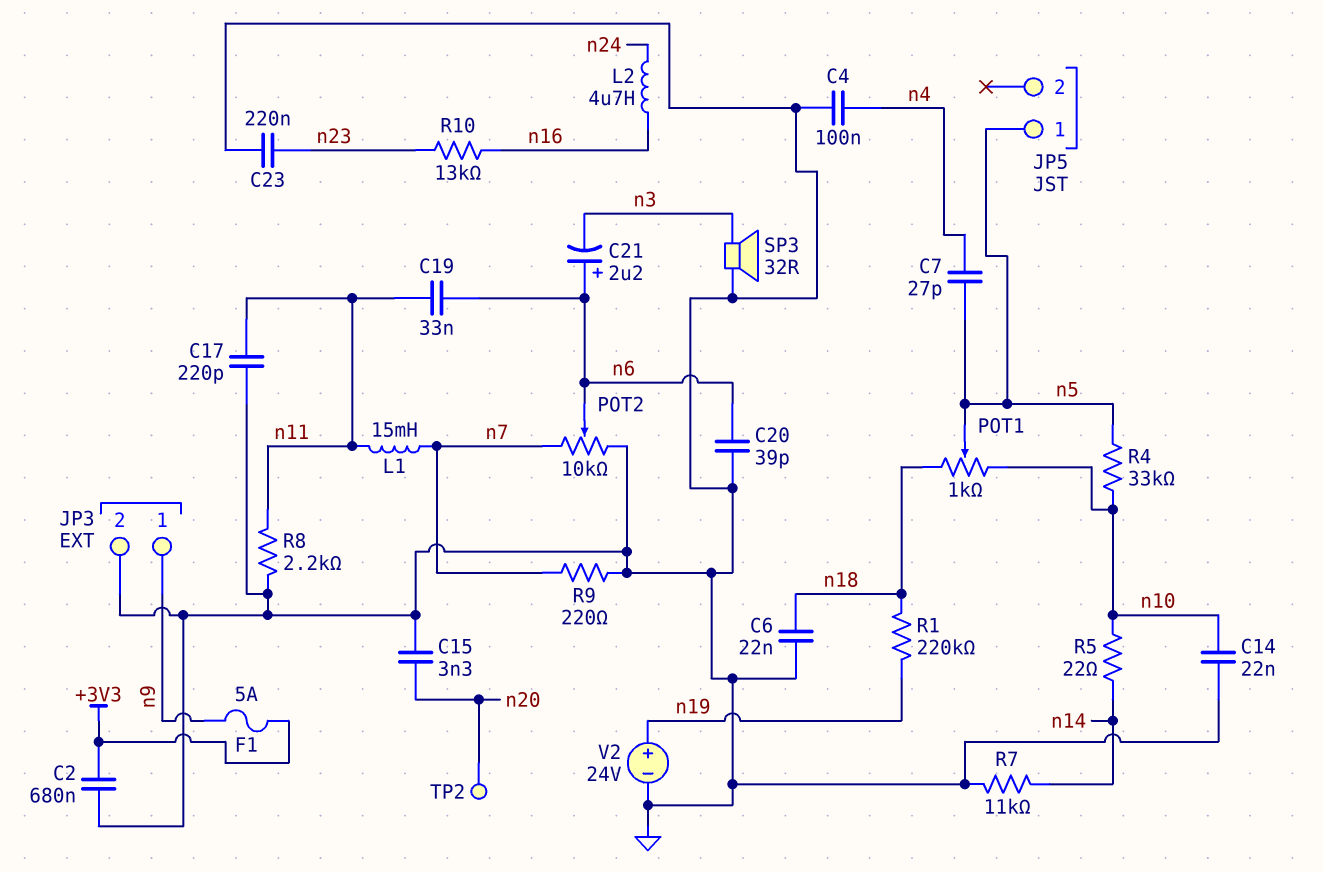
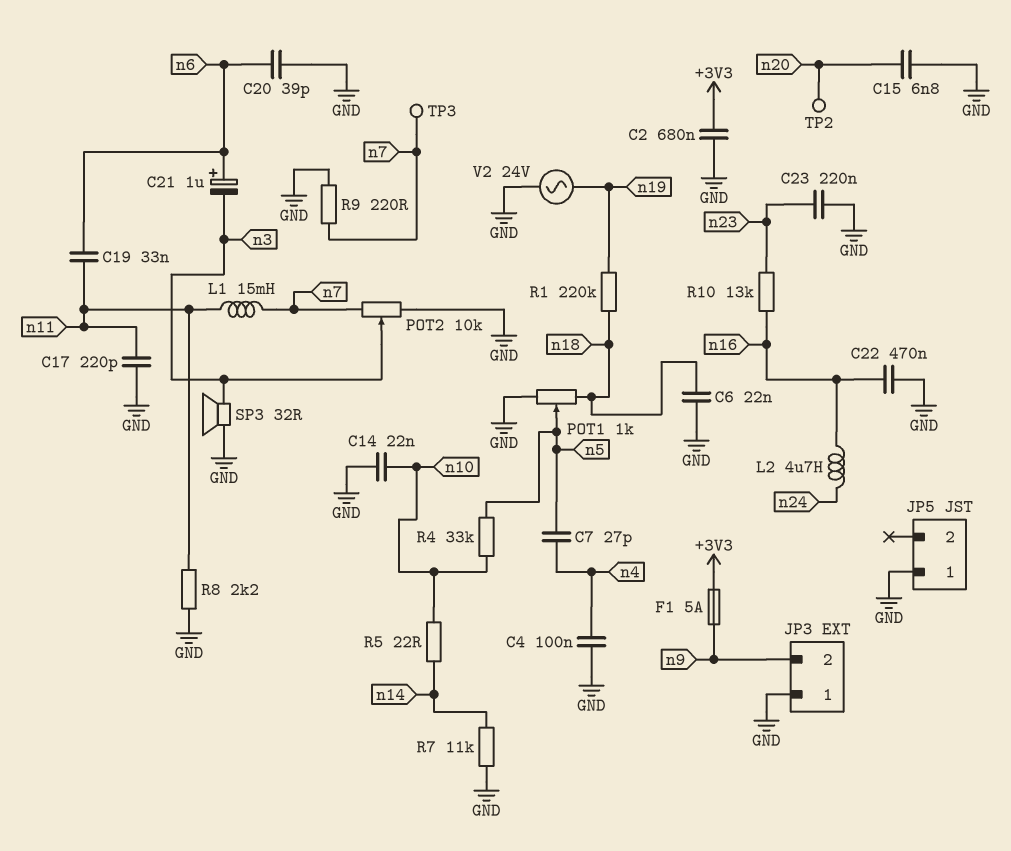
C15: 3.3nF (GND, n20) -> 6.8nF (GND, n20)
C21: 2.2uF (plus n6, minus n3) -> 1uF (plus n6, minus n3)
C22: none -> 470nF (GND, n16)
JP3 pin 1: n9 -> GND
JP3 pin 2: GND -> n9
JP5 pin 1: n5 -> GND
POT1: 1k (n10, n18, wiper n5) -> 1k (GND, n18, wiper n5)
POT2: 10k (GND, n7, wiper n6) -> 10k (GND, n7, wiper n3)
TP3: none -> test point (n7)
V2: 24V (plus n19, minus GND) -> AC 24V (GND, n19)

